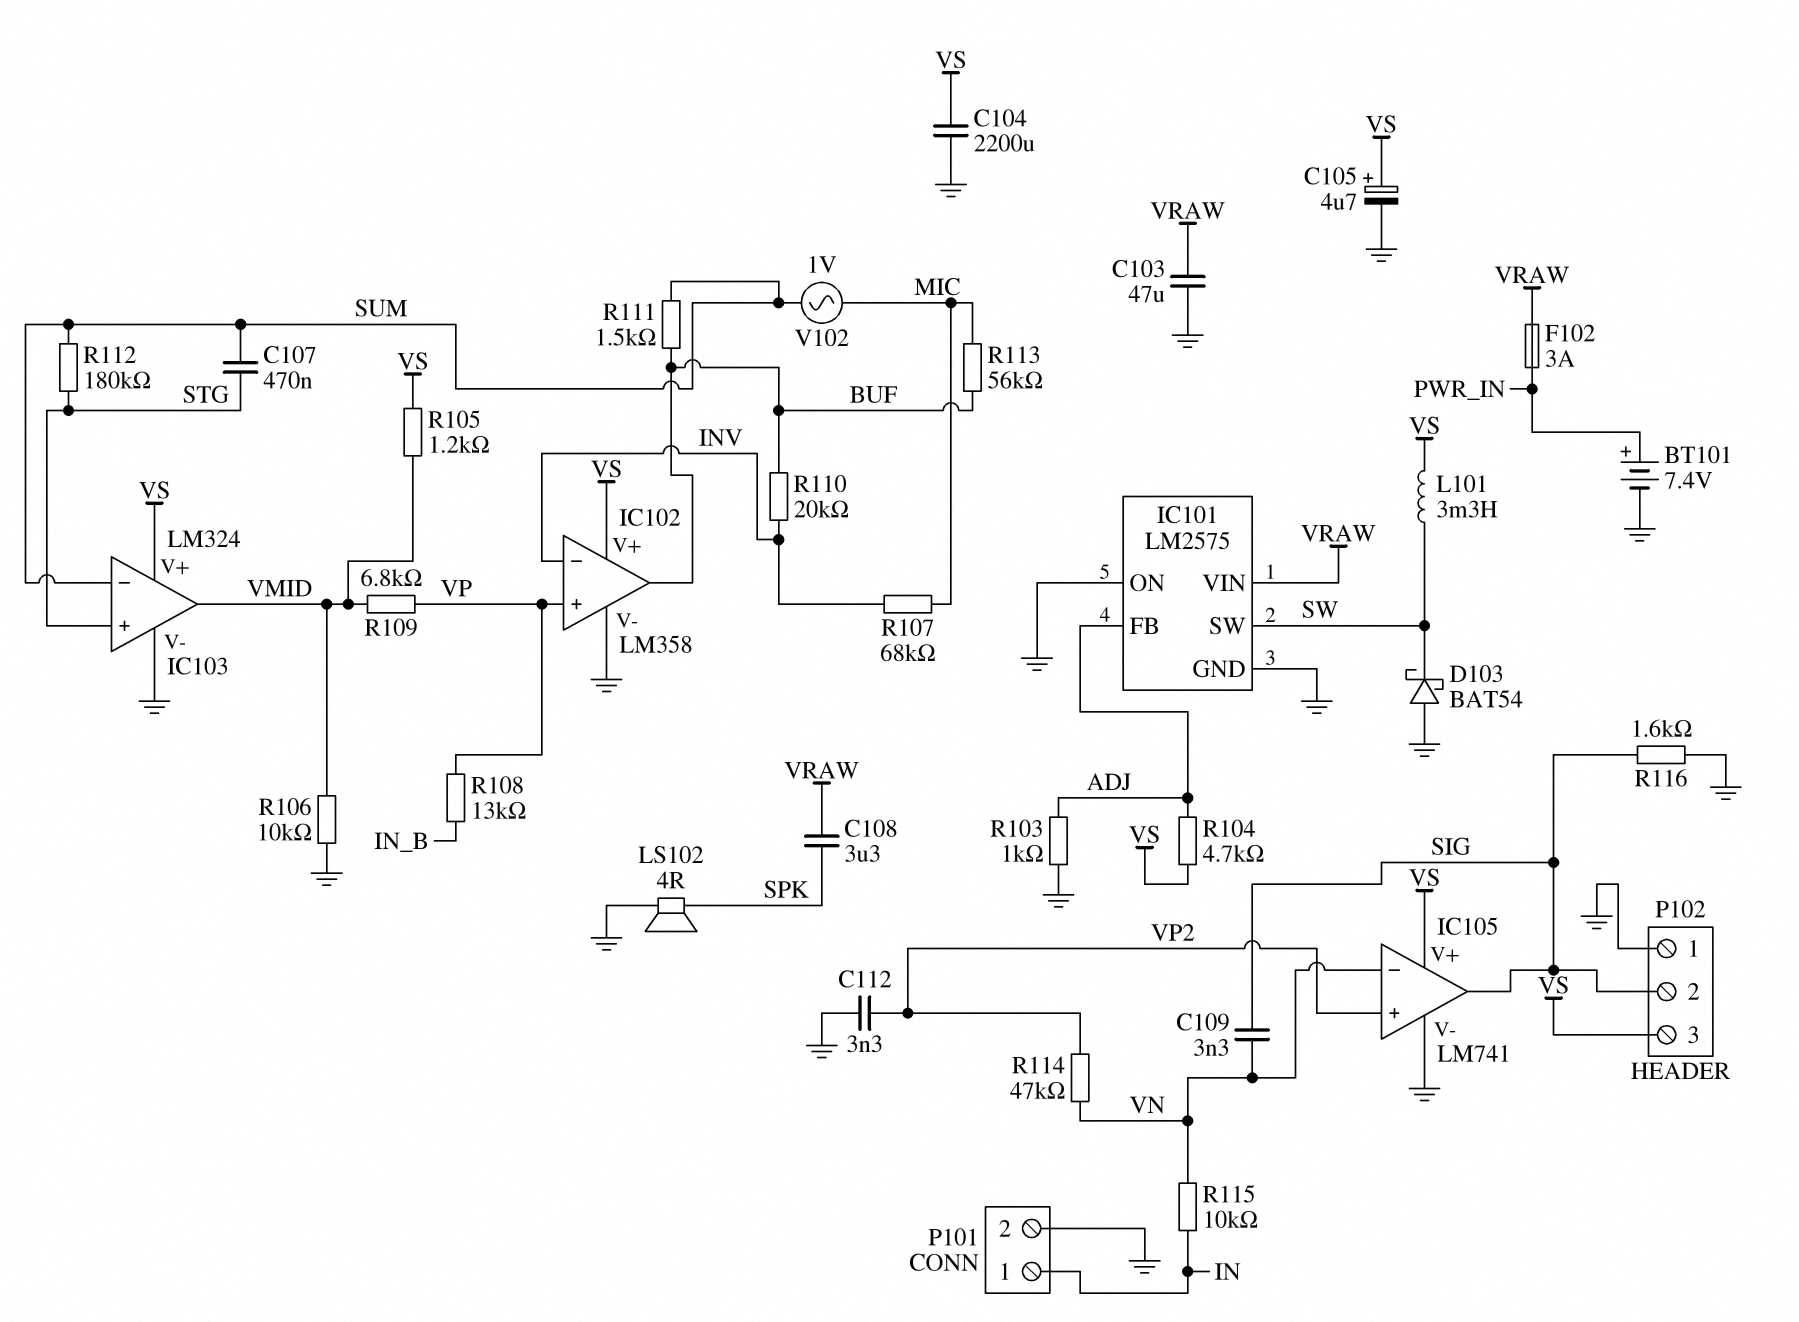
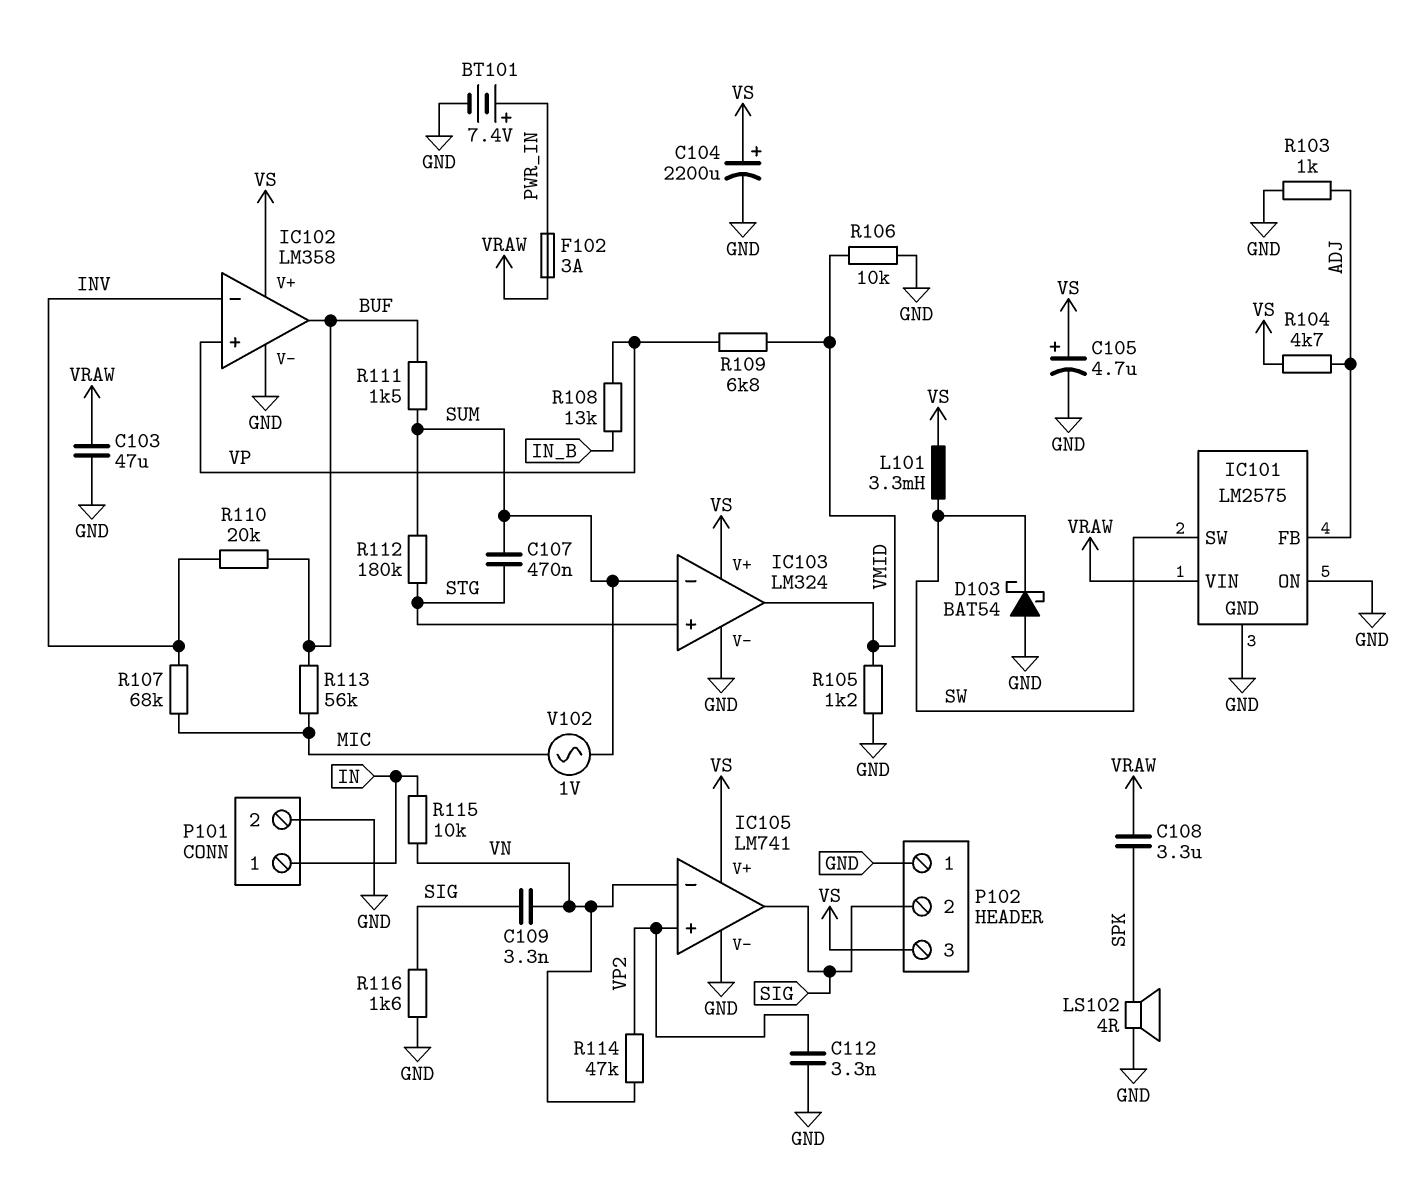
C104: 2200uF (GND, VS) -> 2200uF (plus VS, minus GND)
R105: 1.2k (VMID, VS) -> 1.2k (GND, VMID)

